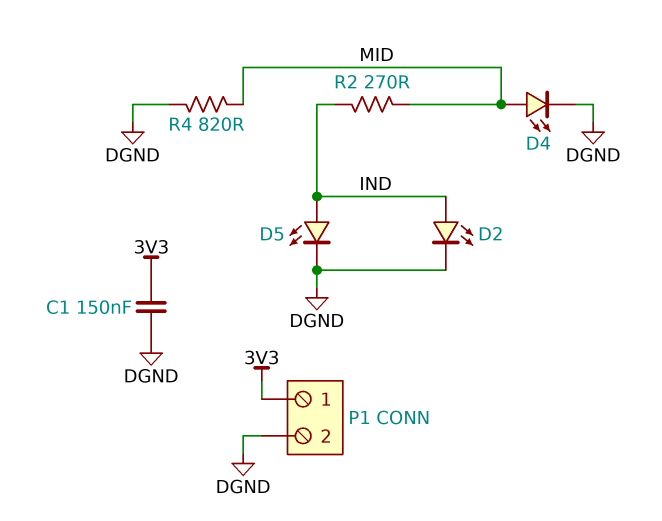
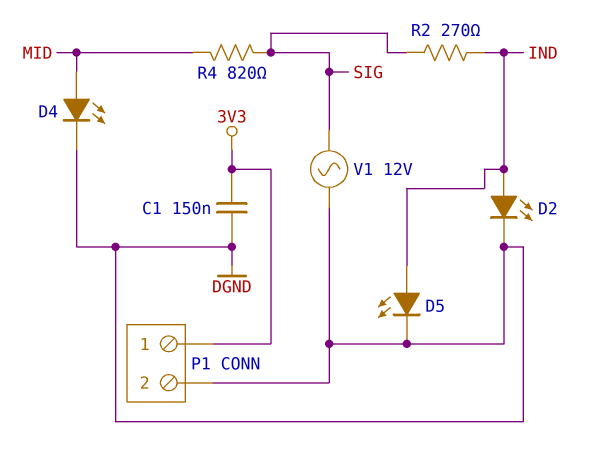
R2: 270 (IND, MID) -> 270 (IND, SIG)
R4: 820 (DGND, MID) -> 820 (MID, SIG)
V1: none -> AC 12V (DGND, SIG)

